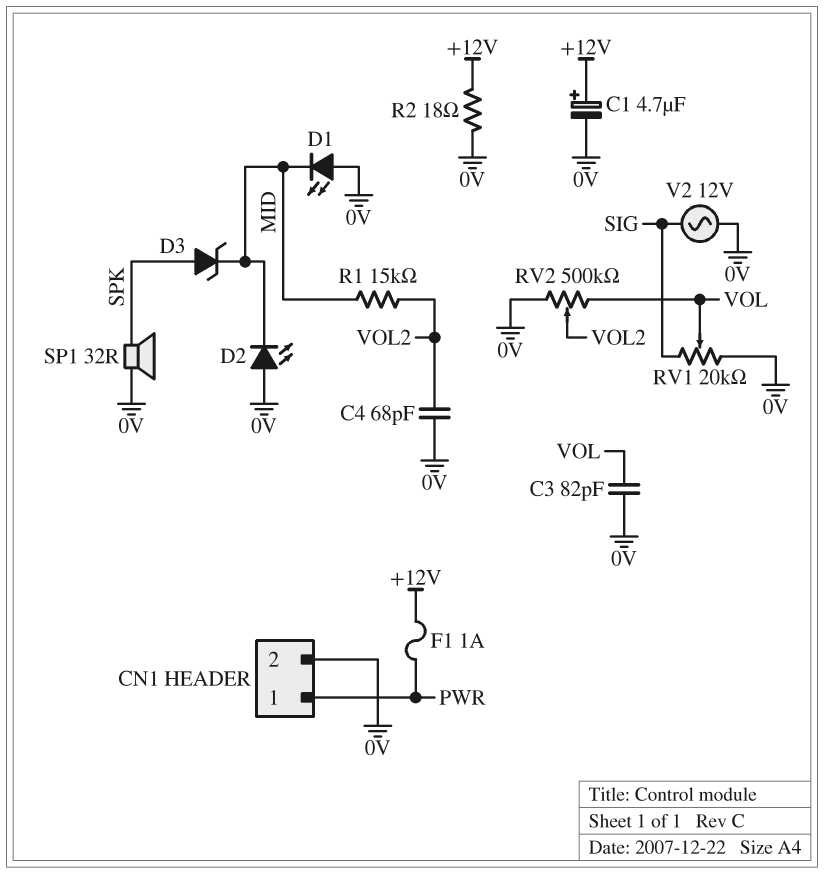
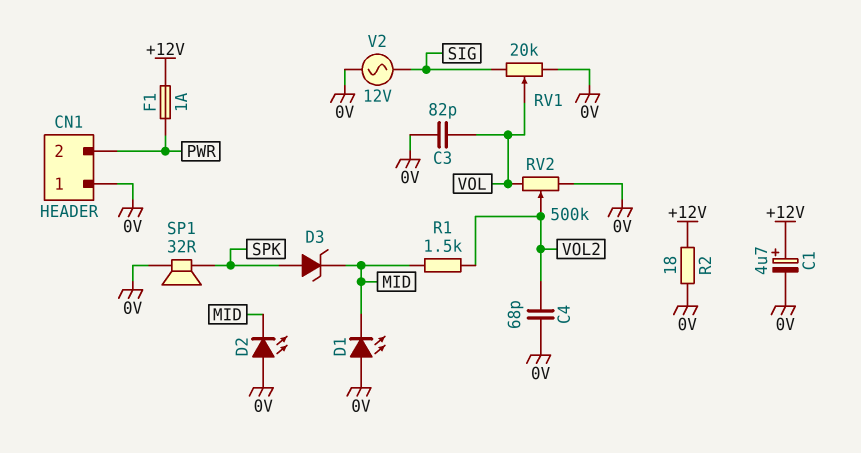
CN1 pin 1: PWR -> 0V
CN1 pin 2: 0V -> PWR
R1: 15k (MID, VOL2) -> 1.5k (MID, VOL2)

